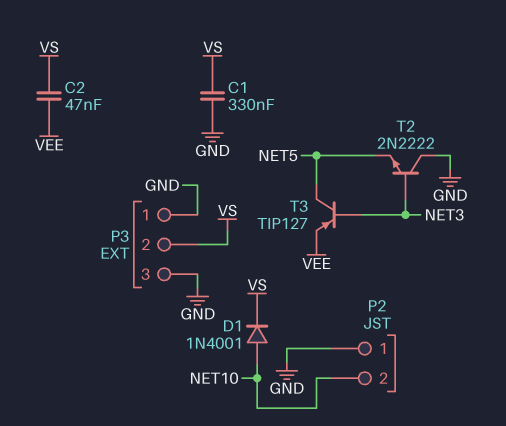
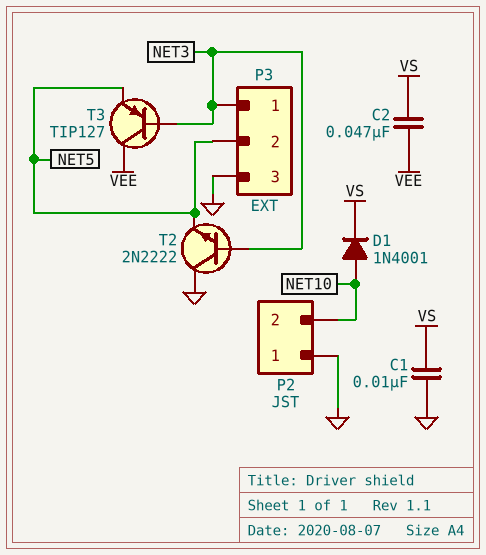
C1: 330nF (GND, VS) -> 10nF (GND, VS)
P3 pin 1: GND -> NET3
P3 pin 2: VS -> NET5
T3: PNP TIP127 (B NET3, C NET5, E VEE) -> PNP TIP127 (B NET3, C VEE, E NET5)

